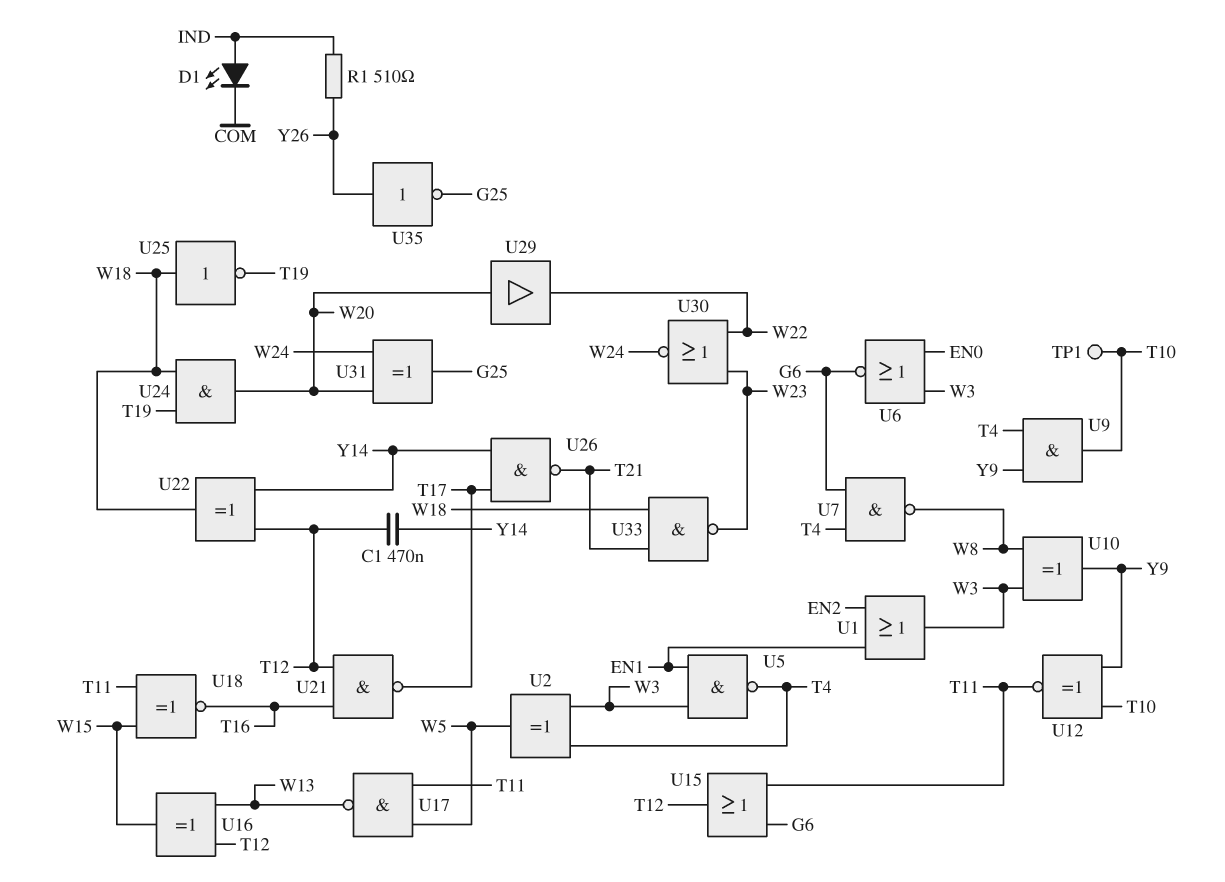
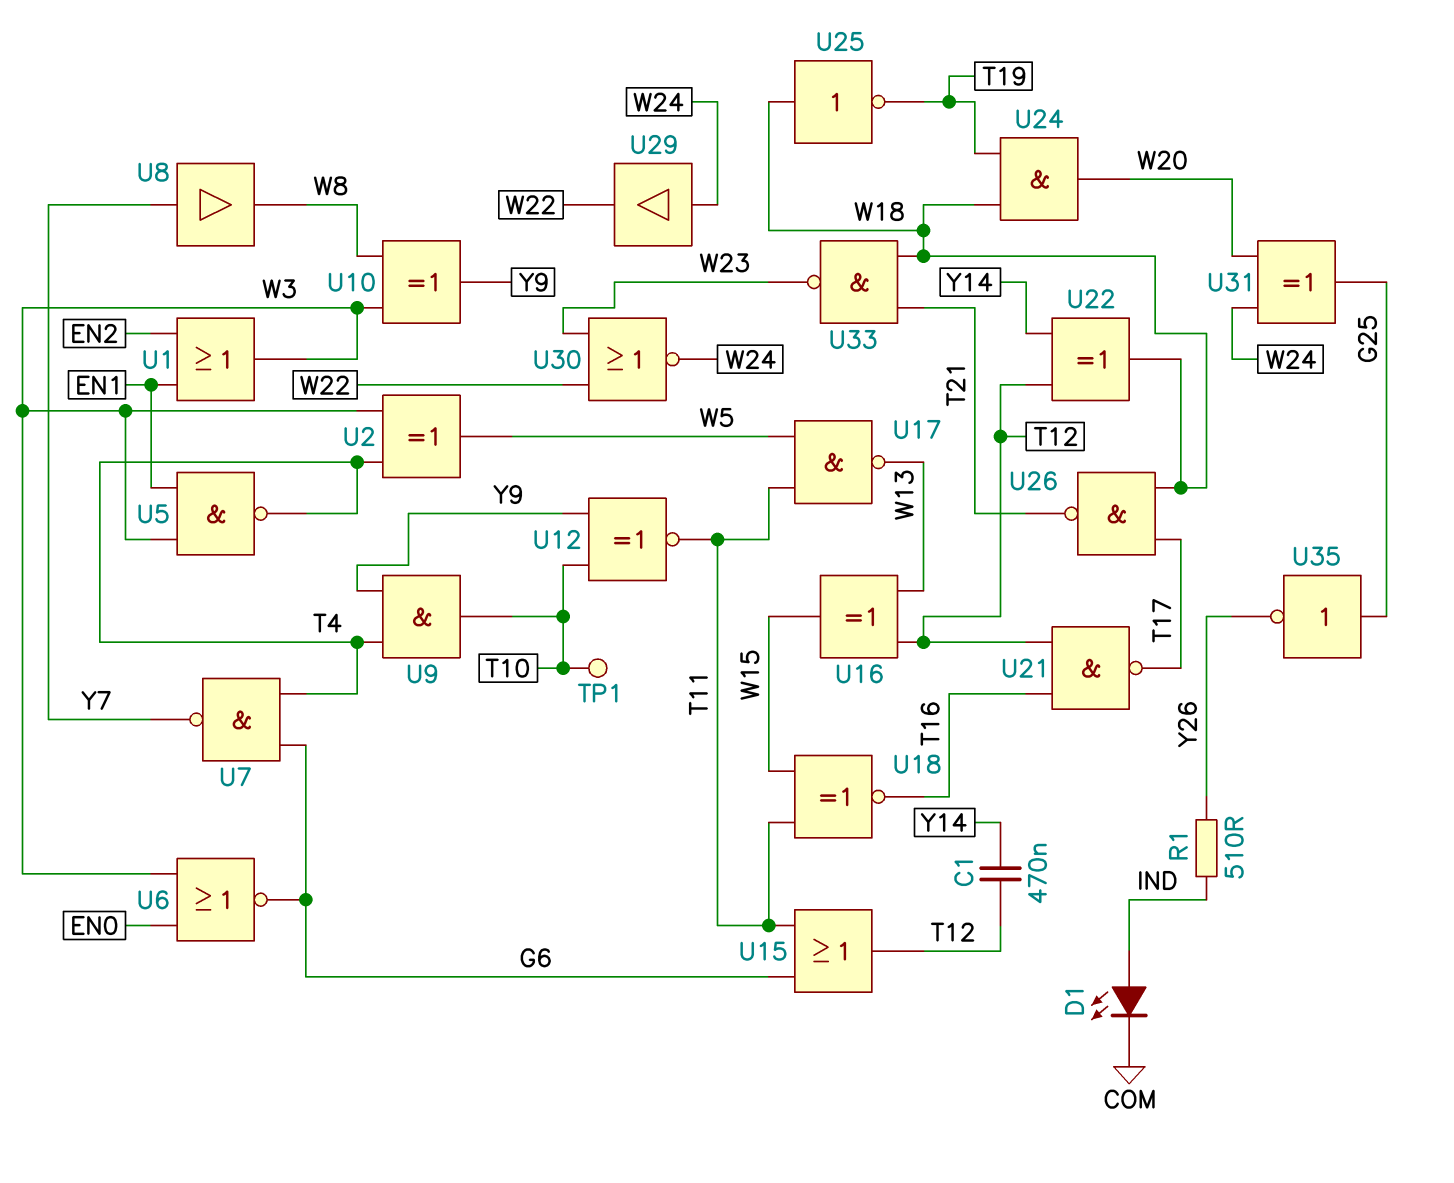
U7: NAND (in G6, in T4, out W8) -> NAND (in G6, in T4, out Y7)
U8: none -> buffer (in Y7, out W8)
U26: NAND (in T17, in Y14, out T21) -> NAND (in T17, in W18, out T21)
U29: buffer (in W20, out W22) -> buffer (in W24, out W22)
U35: NOT (in Y26, out G25) -> NOT (in G25, out Y26)

